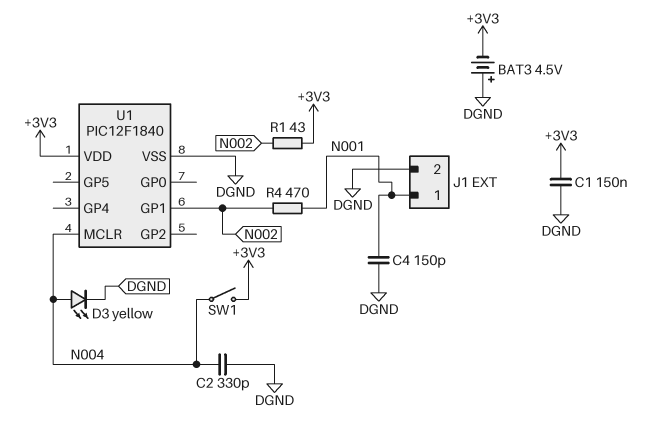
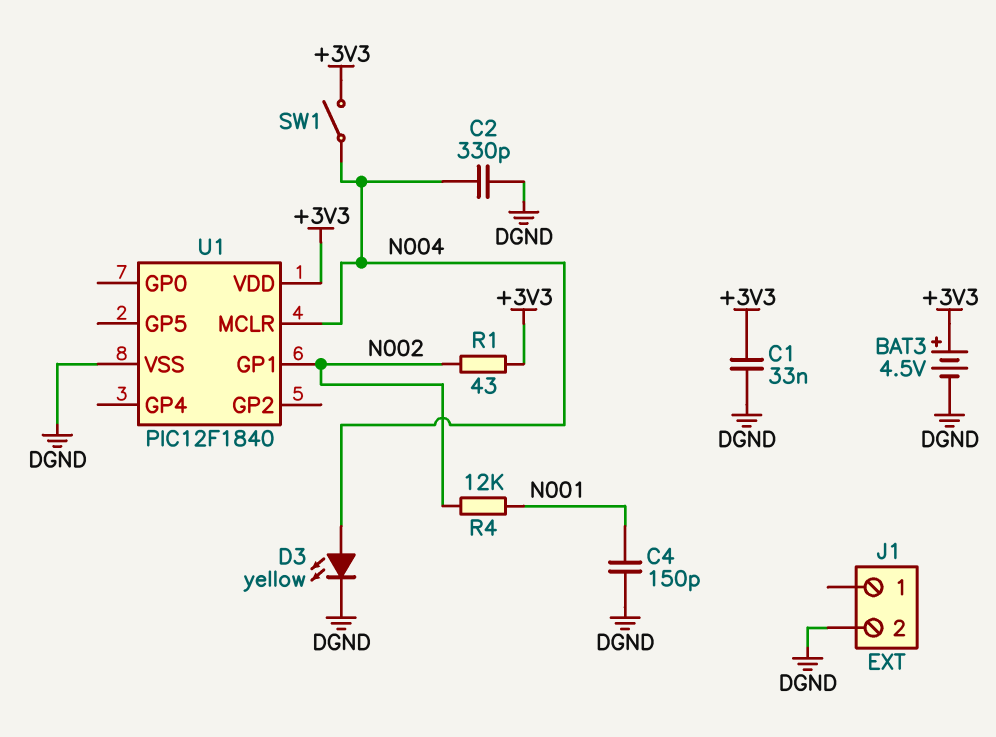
BAT3: 4.5V (plus DGND, minus +3V3) -> 4.5V (plus +3V3, minus DGND)
C1: 150nF (+3V3, DGND) -> 33nF (+3V3, DGND)
J1 pin 1: N001 -> none
R4: 470 (N001, N002) -> 12k (N001, N002)

